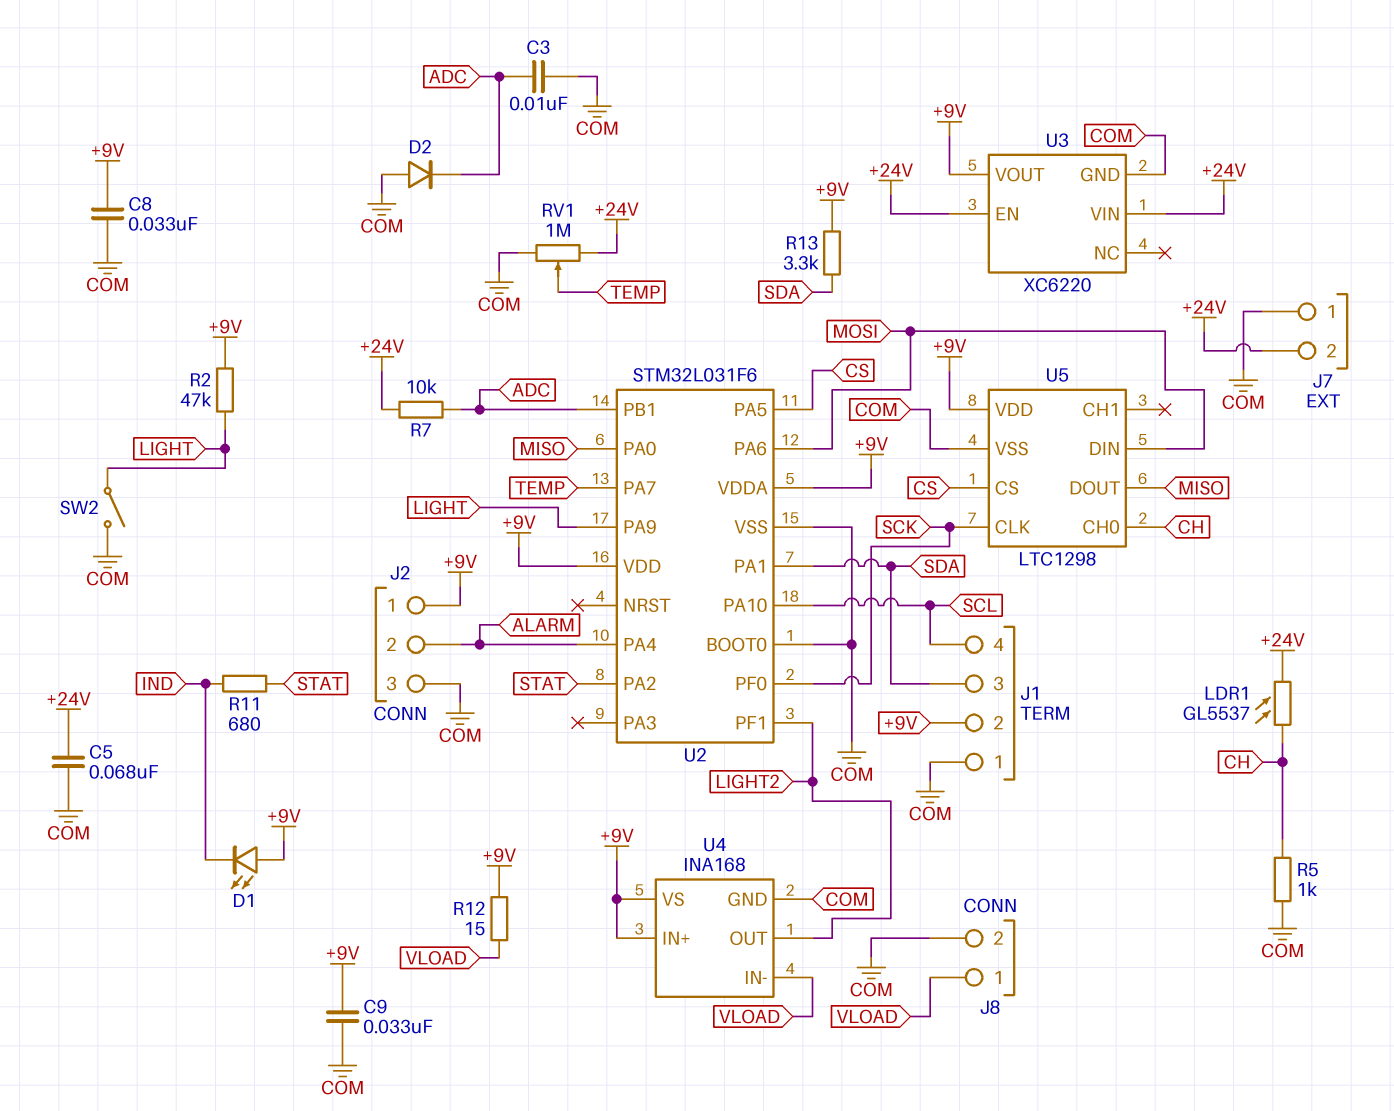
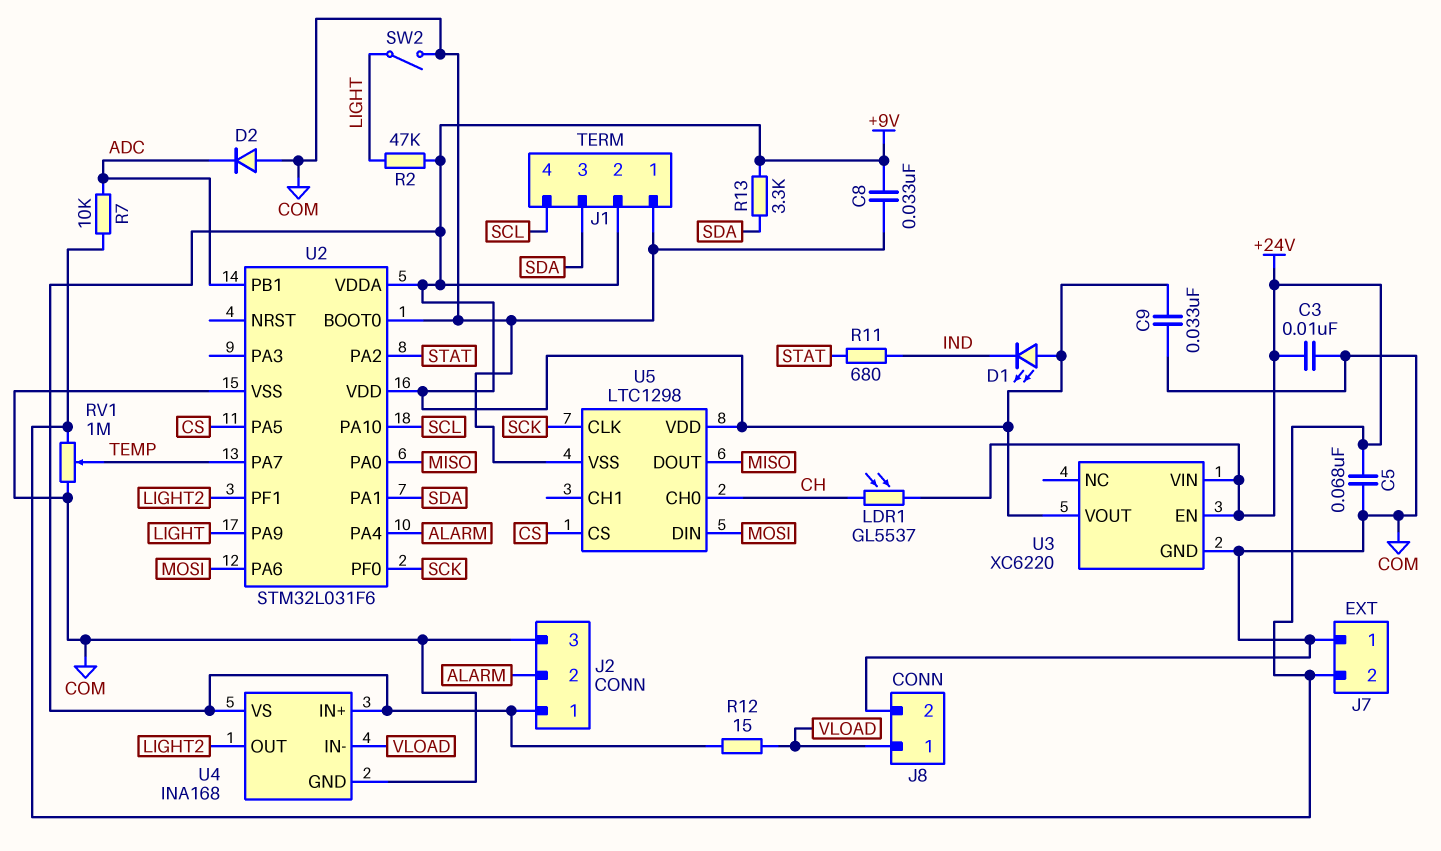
C3: 10nF (ADC, COM) -> 10nF (+24V, COM)
R5: 1k (CH, COM) -> none

